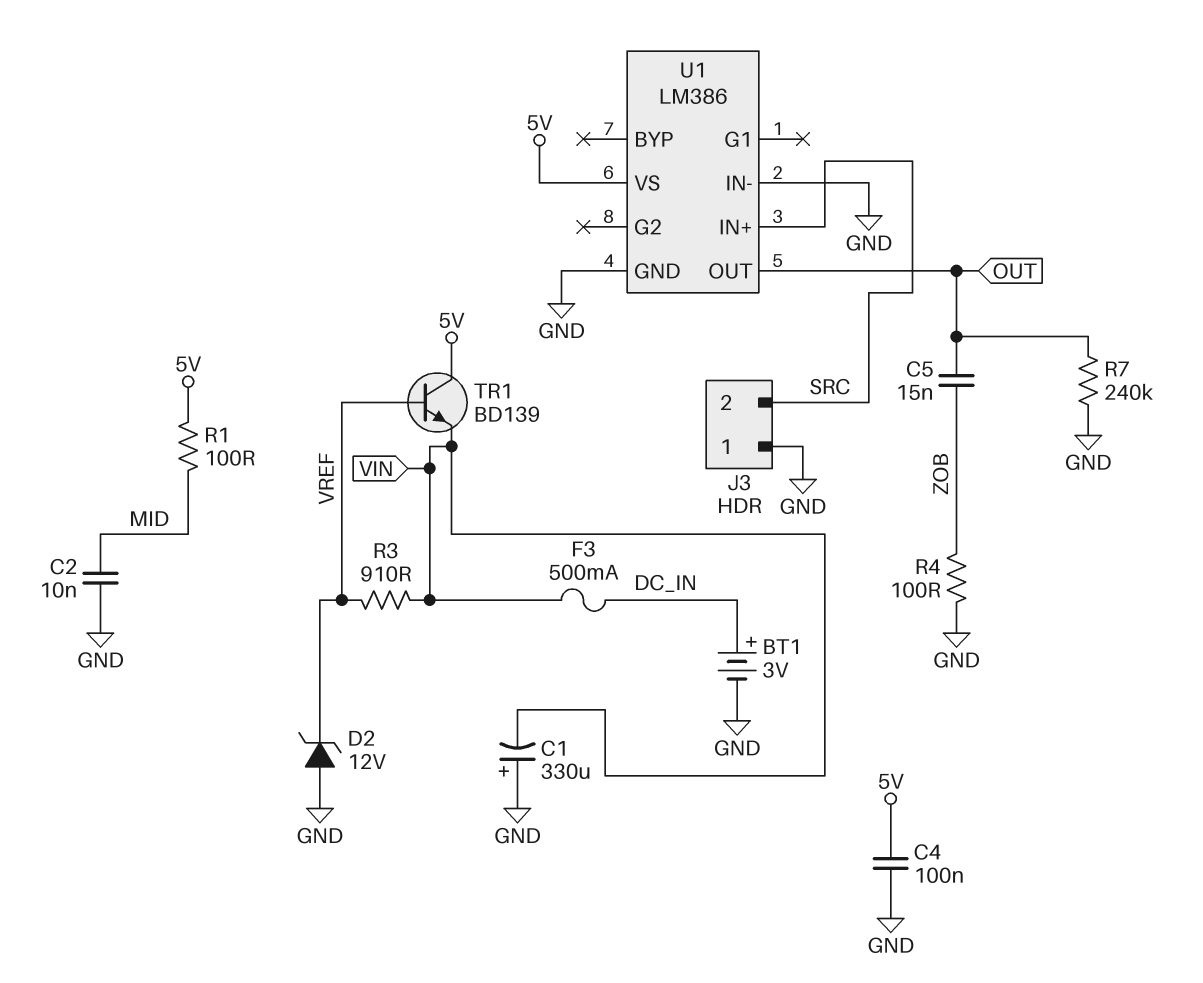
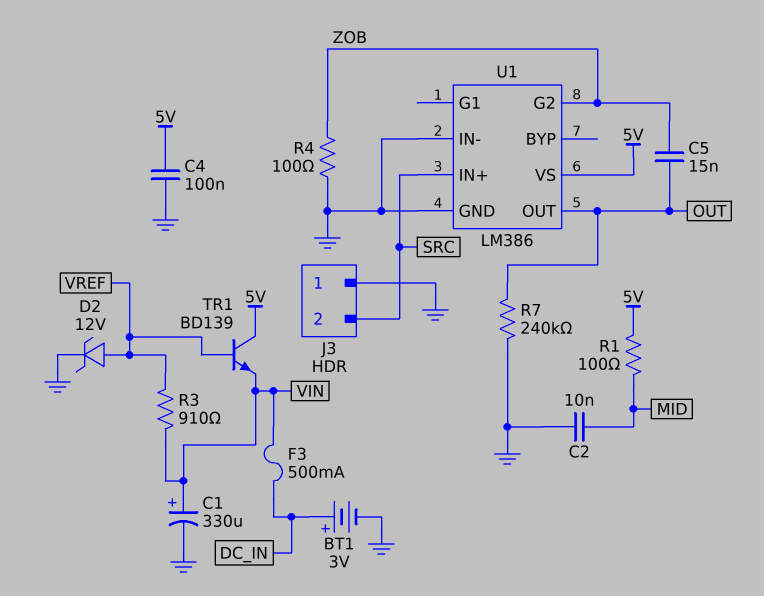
C1: 330uF (plus GND, minus VIN) -> 330uF (plus VIN, minus GND)
D2: zener 12V (A GND, K VREF) -> zener 12V (A VREF, K GND)
U1 pin G2: none -> ZOB

